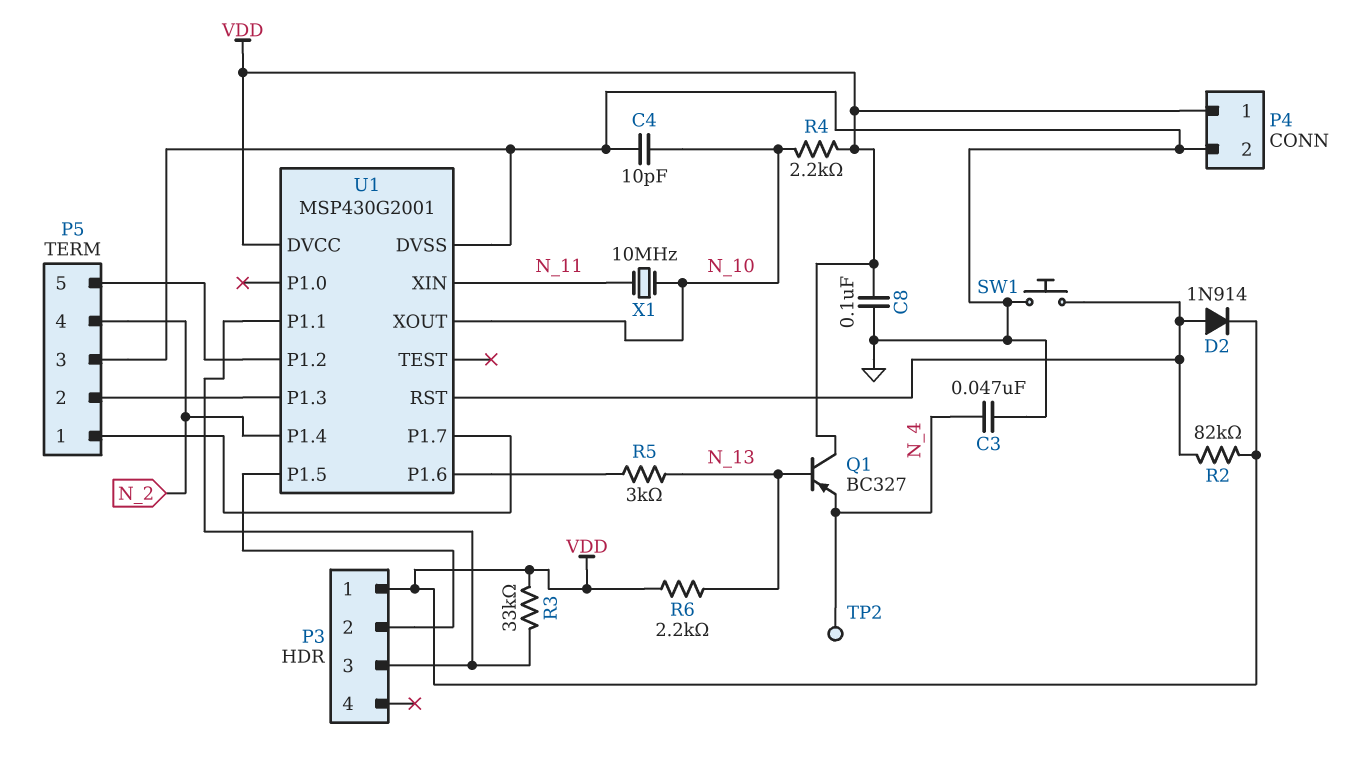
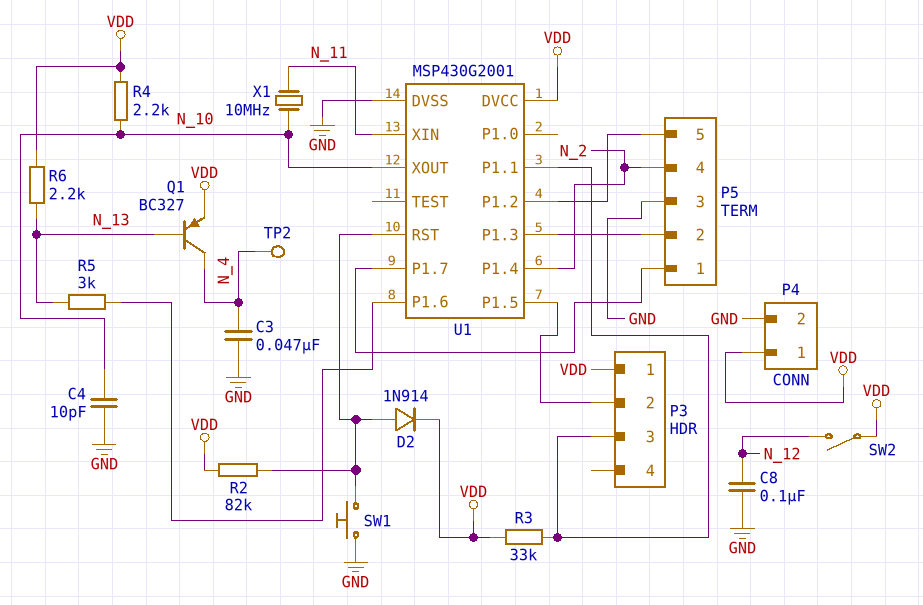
C8: 100nF (GND, VDD) -> 100nF (GND, N_12)
Q1: PNP BC327 (B N_13, C VDD, E N_4) -> PNP BC327 (B N_13, C N_4, E VDD)
SW2: none -> switch (N_12, VDD)

